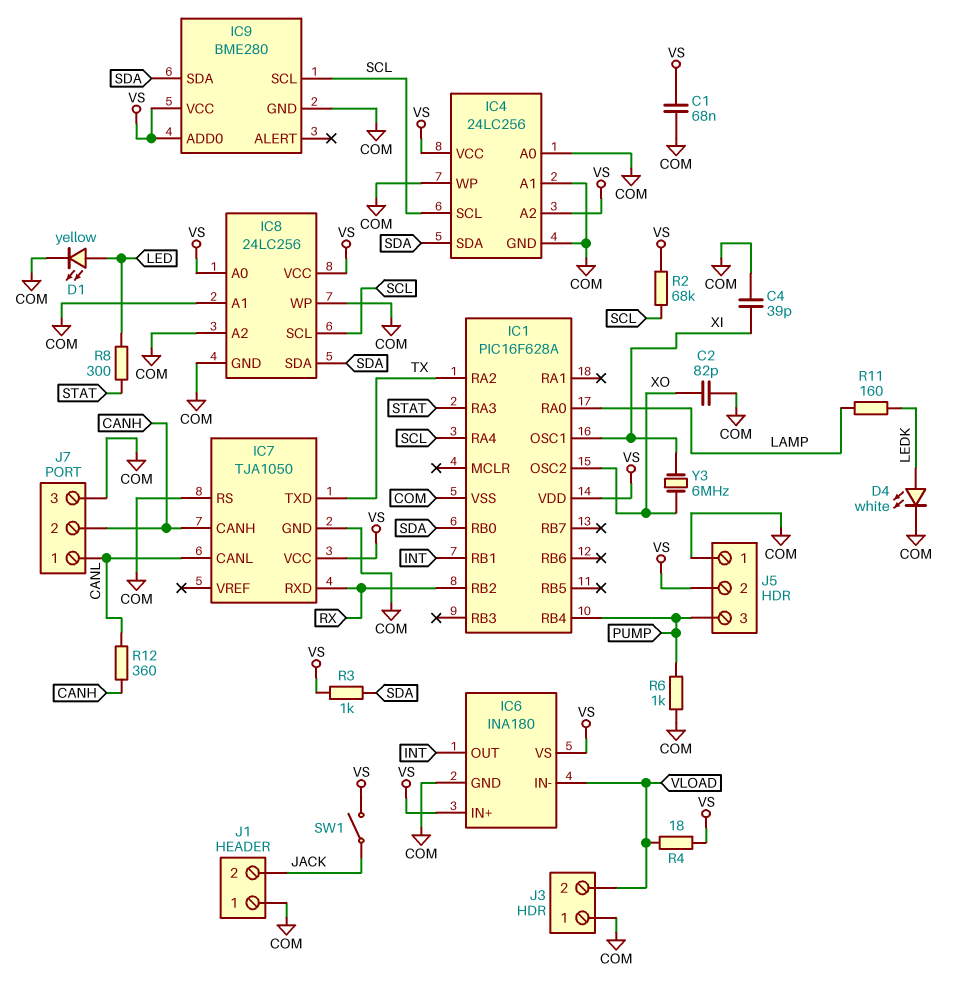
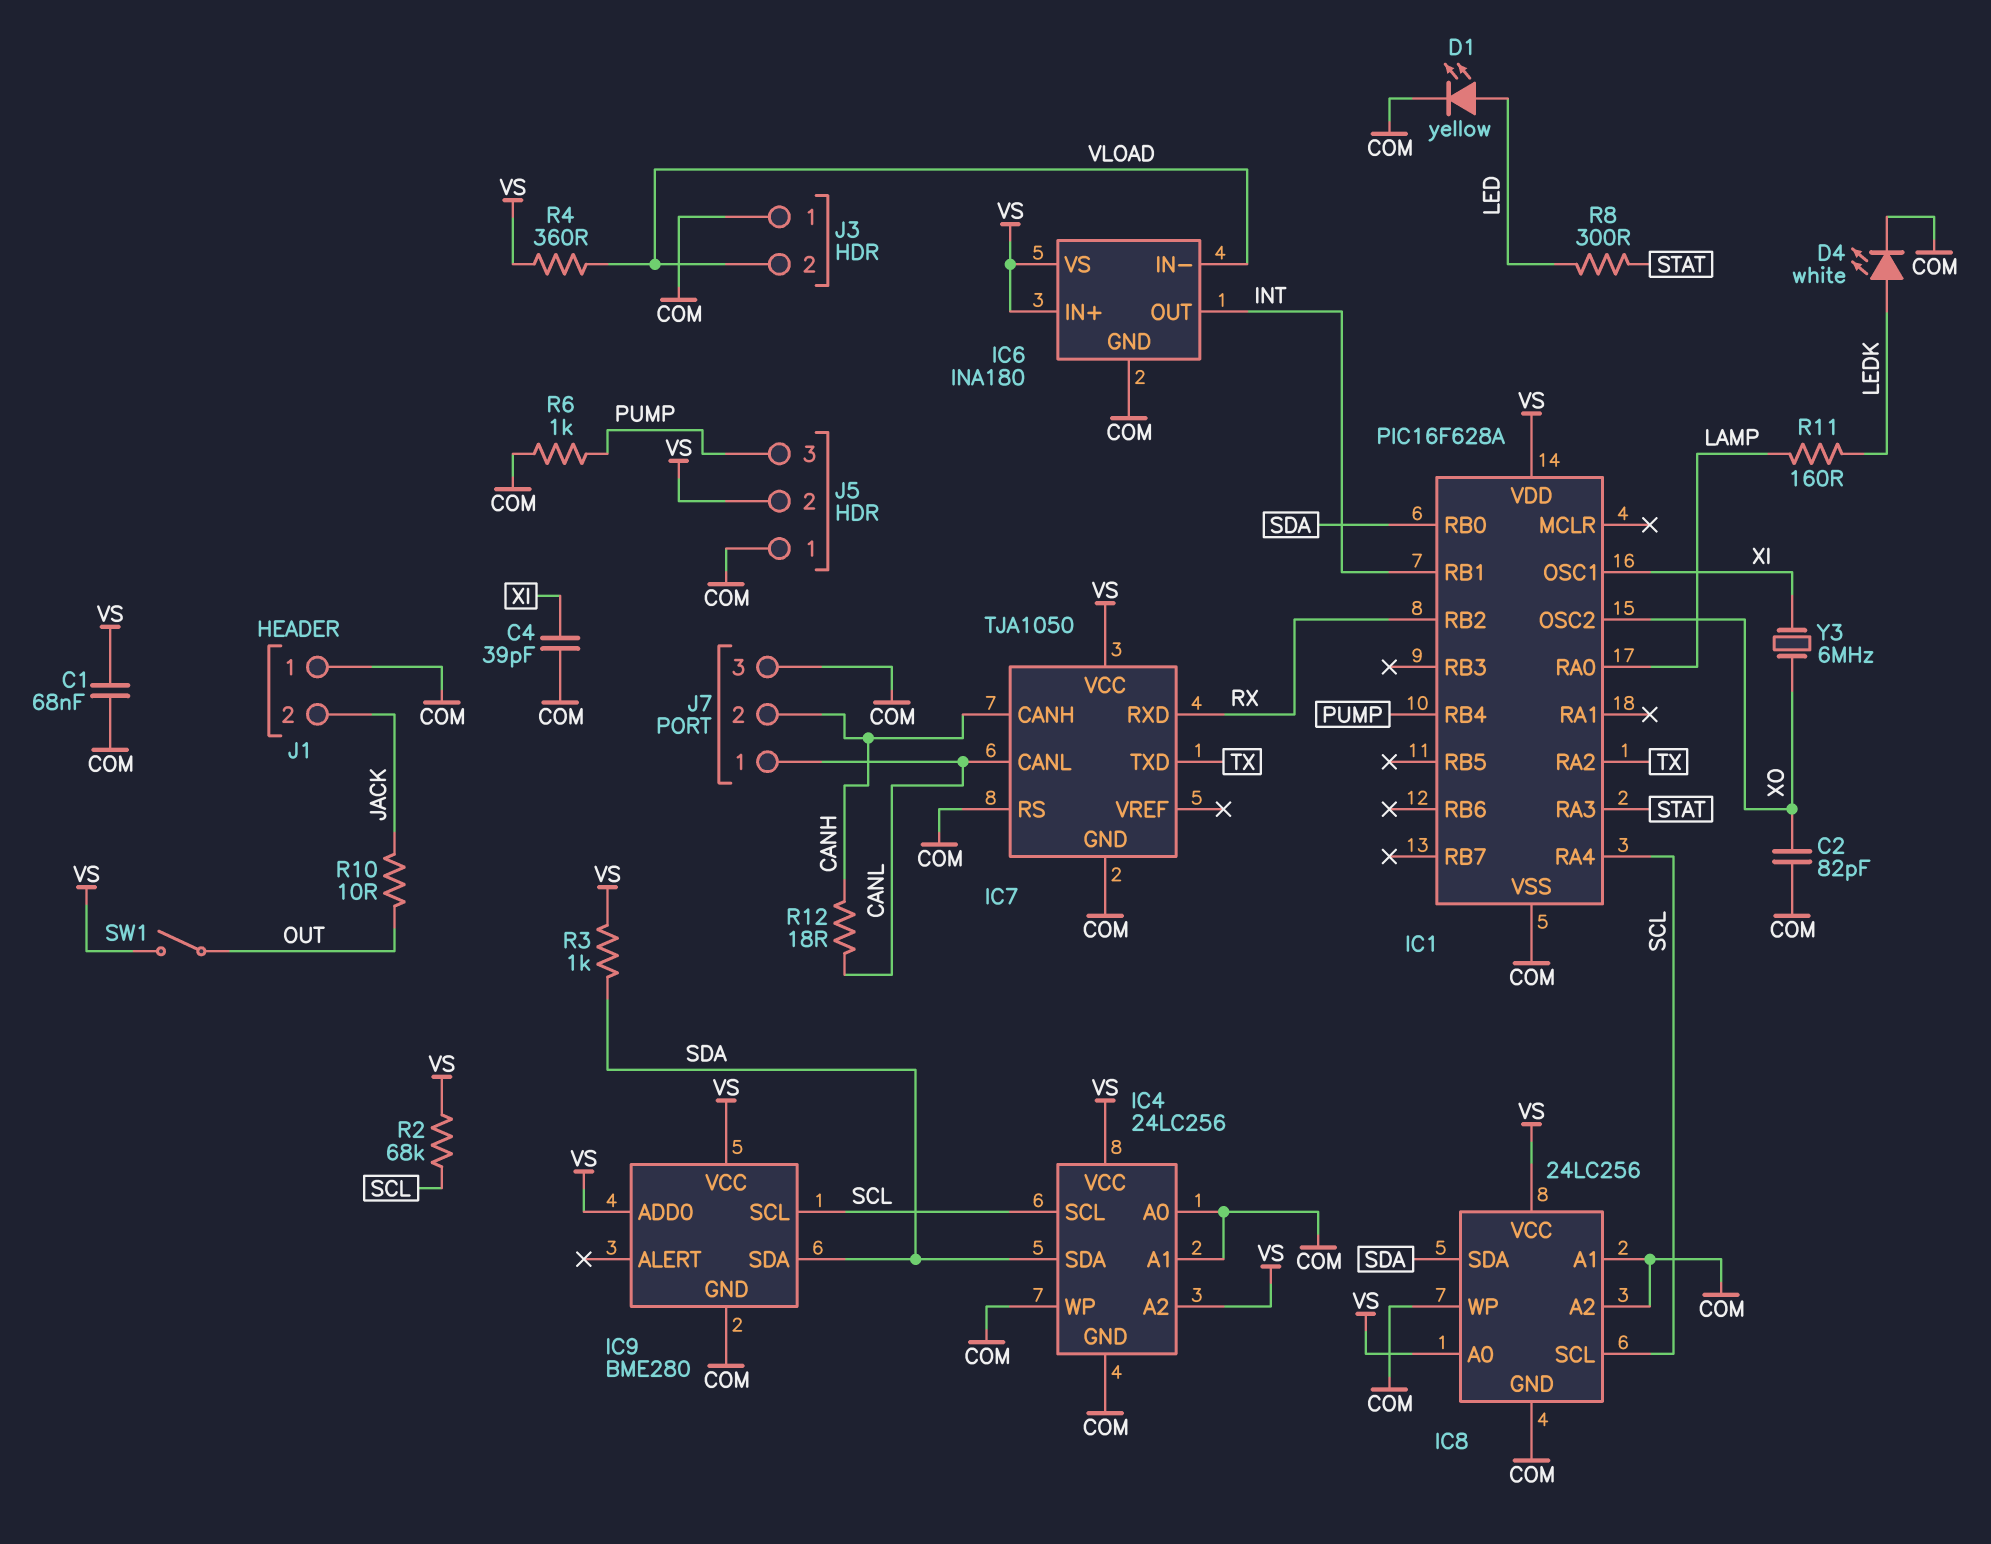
R4: 18 (VLOAD, VS) -> 360 (VLOAD, VS)
R10: none -> 10 (JACK, OUT)
R12: 360 (CANH, CANL) -> 18 (CANH, CANL)
SW1: switch (JACK, VS) -> switch (OUT, VS)

